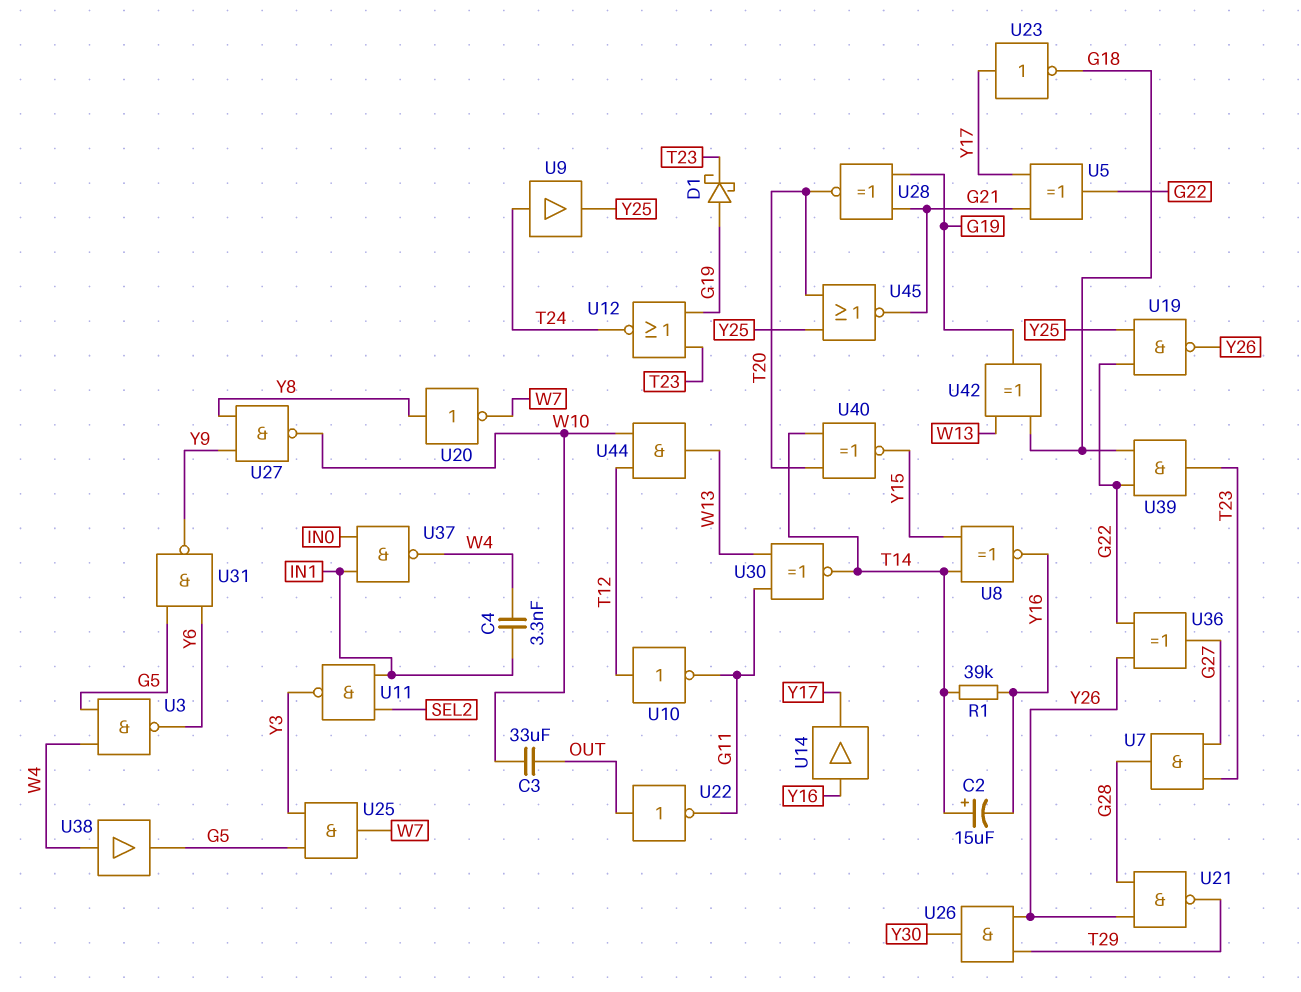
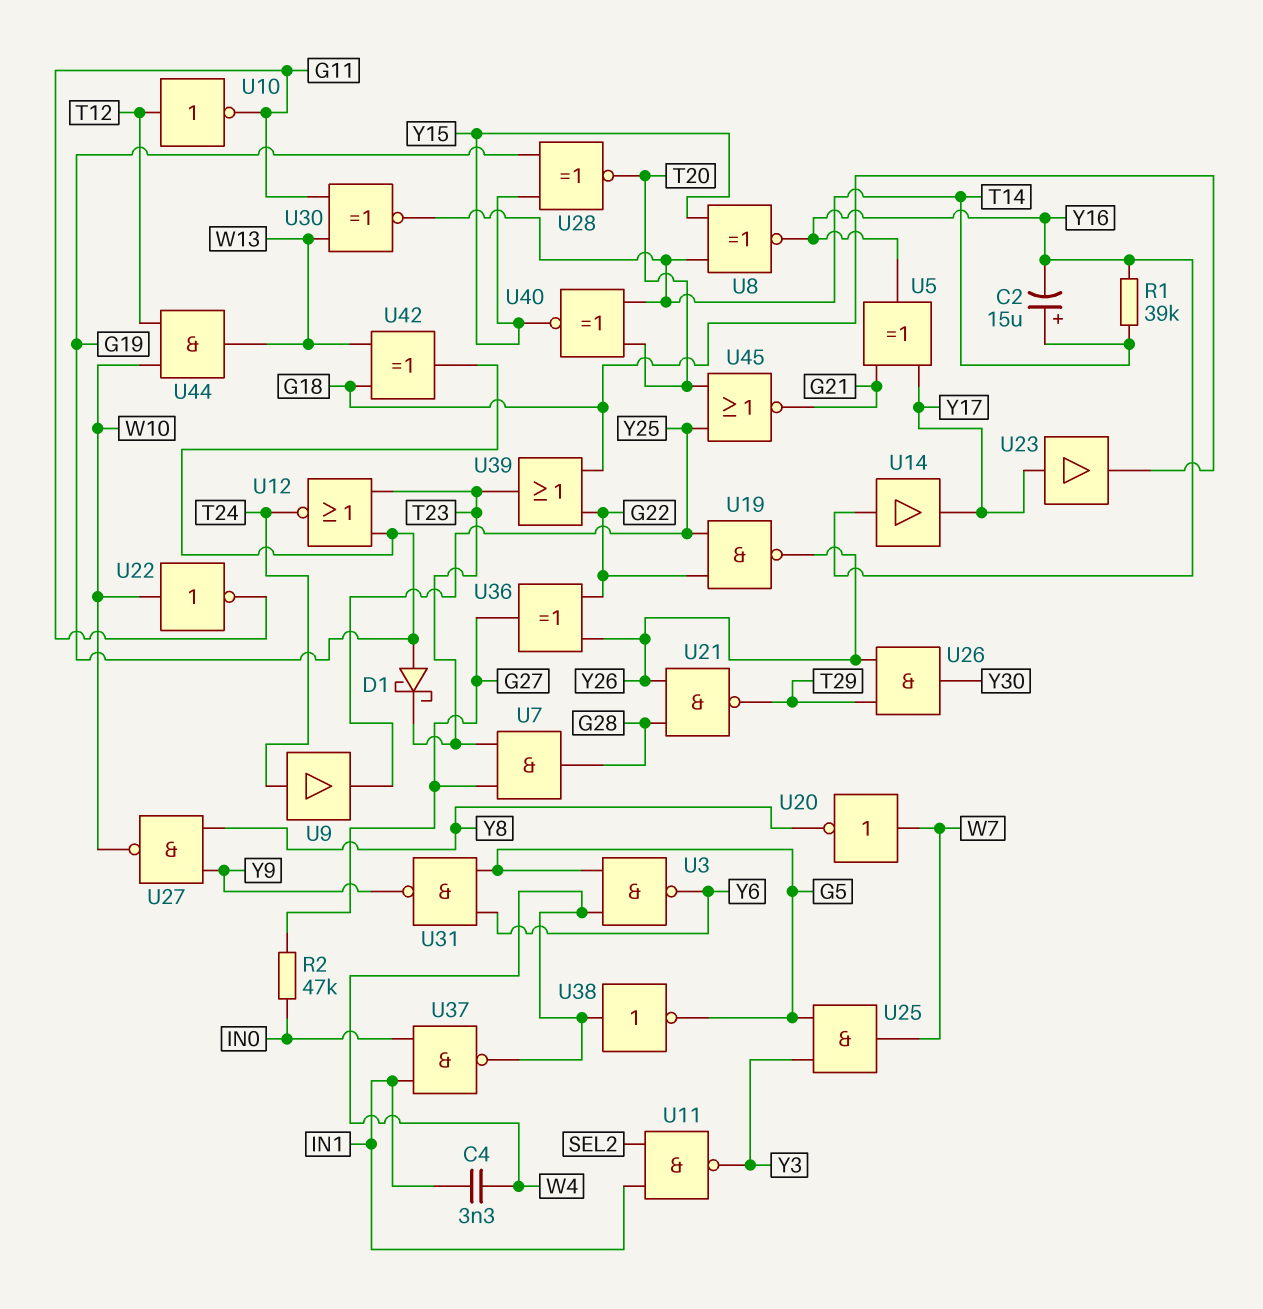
C3: 33uF (OUT, W10) -> none
R2: none -> 47k (G27, IN0)
U5: XOR (in G21, in Y17, out G22) -> XOR (in G21, in Y17, out Y16)
U20: NOT (in Y8, out W7) -> NOT (in W7, out Y8)
U22: NOT (in OUT, out G11) -> NOT (in W10, out G11)
U23: NOT (in Y17, out G18) -> buffer (in Y17, out G18)
U28: XNOR (in G19, in G21, out T20) -> XNOR (in G19, in Y15, out T20)
U38: buffer (in W4, out G5) -> NOT (in W4, out G5)
U39: AND (in G18, in G22, out T23) -> OR (in G18, in G22, out T23)

